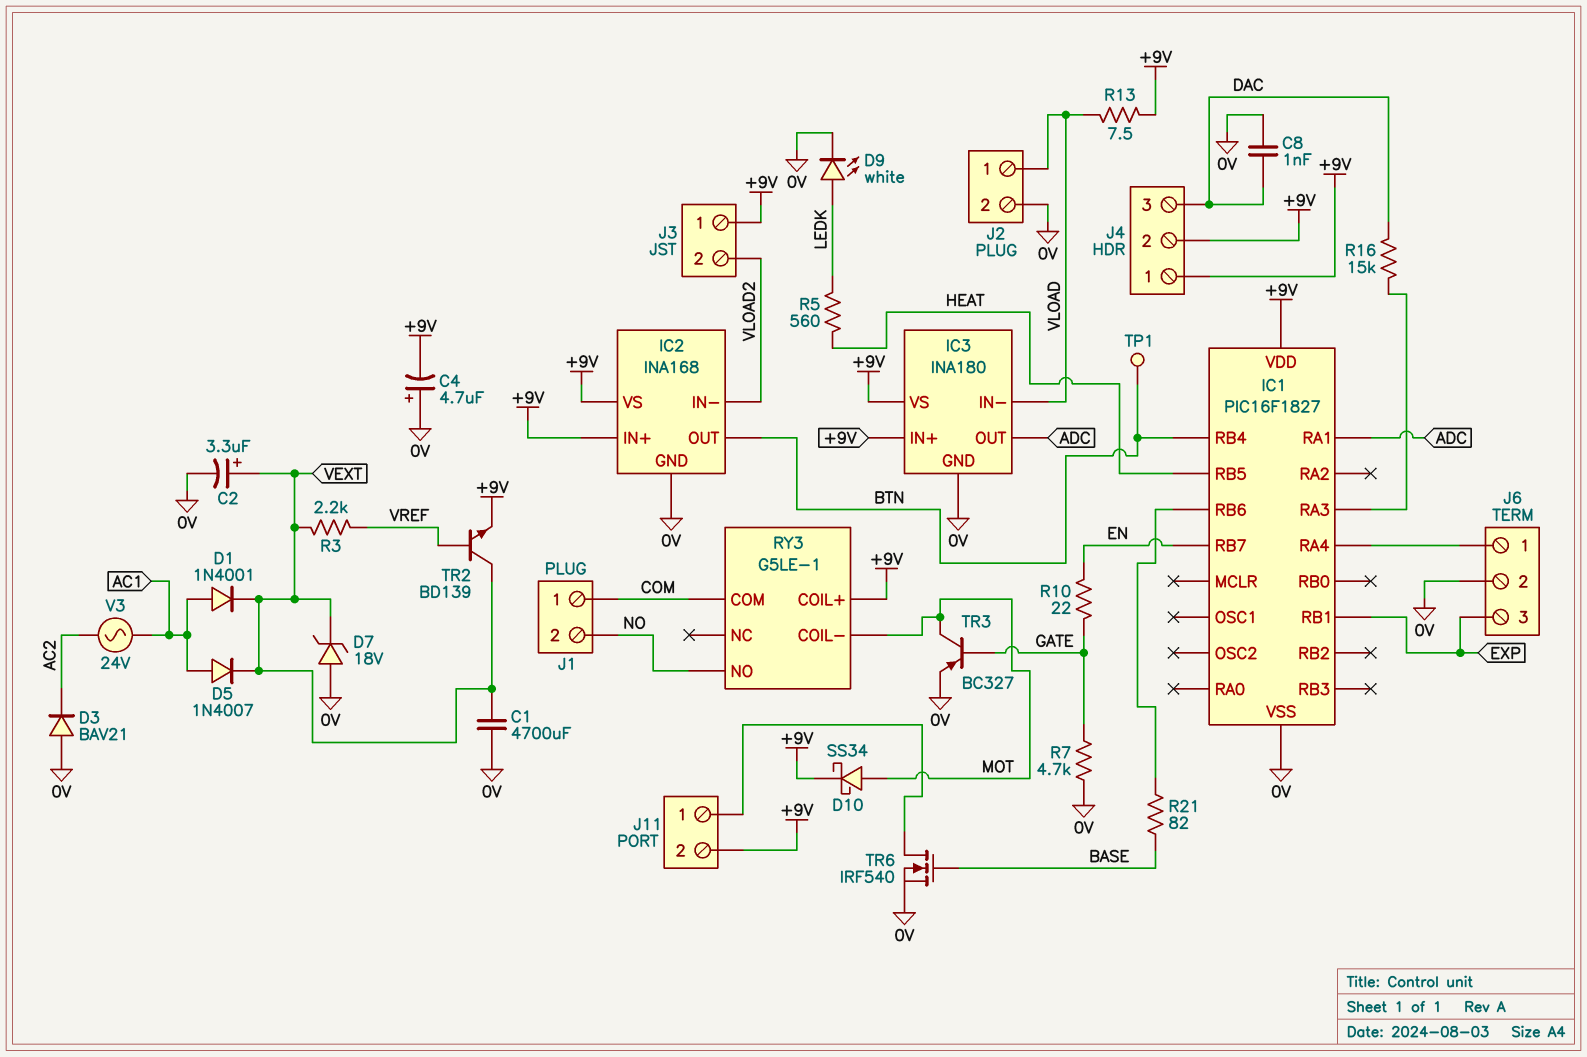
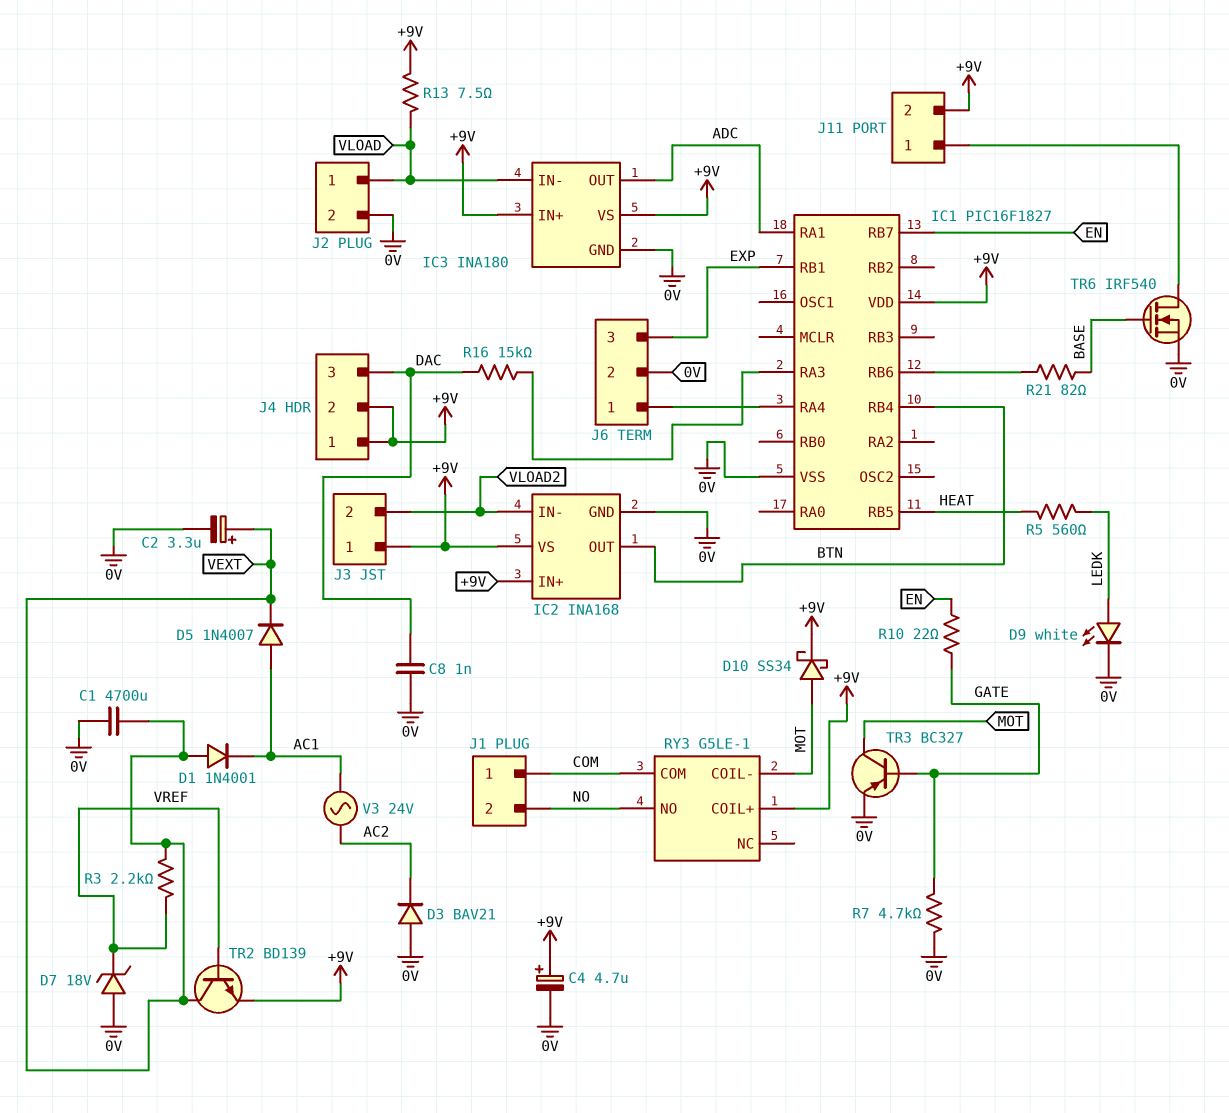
C4: 4.7uF (plus 0V, minus +9V) -> 4.7uF (plus +9V, minus 0V)
D1: diode 1N4001 (A AC1, K VEXT) -> diode 1N4001 (A VEXT, K AC1)
D7: zener 18V (A 0V, K VEXT) -> zener 18V (A 0V, K VREF)
TP1: test point (BTN) -> none

